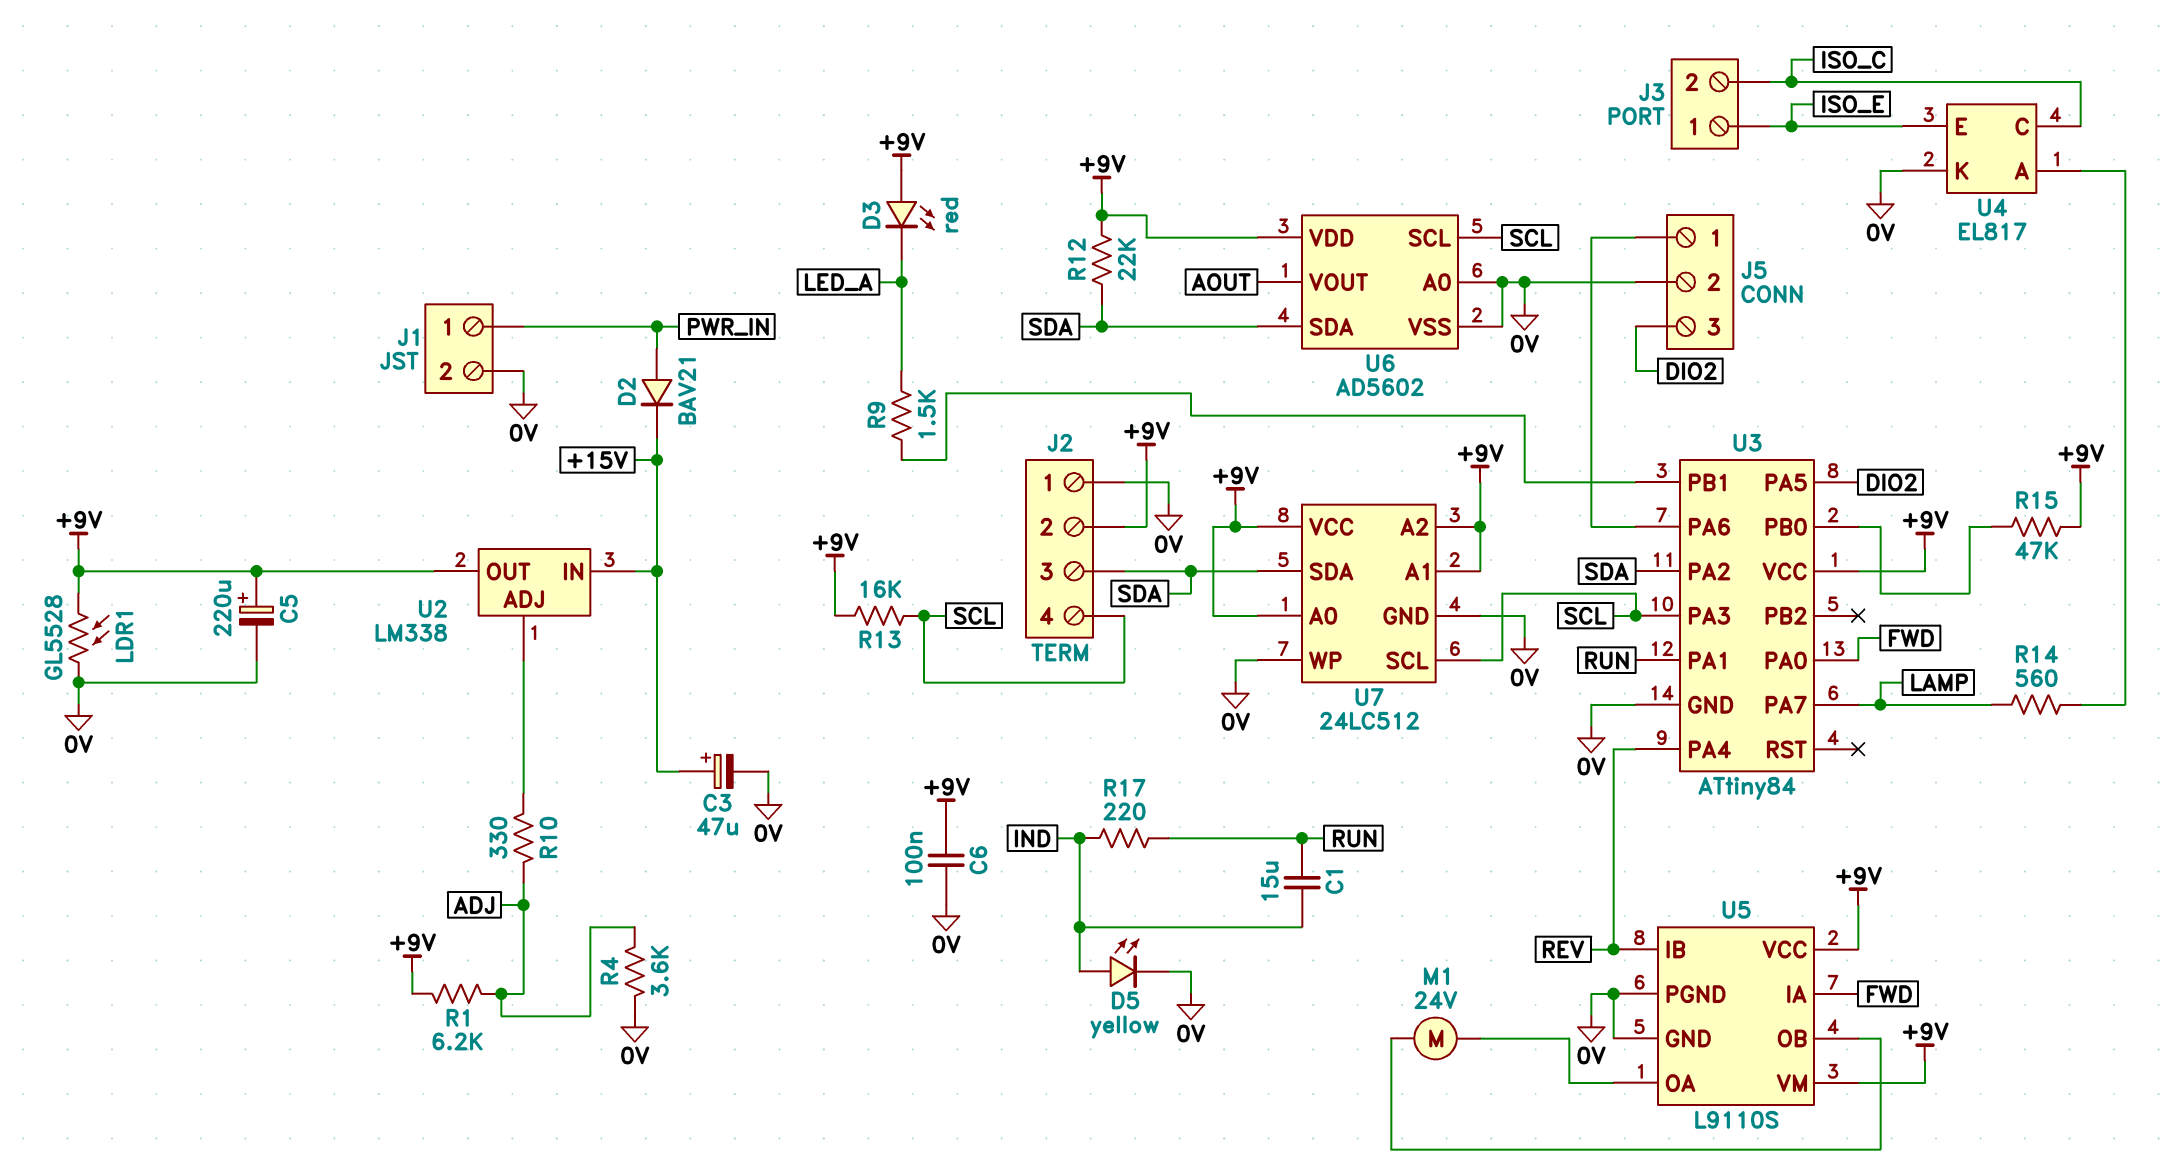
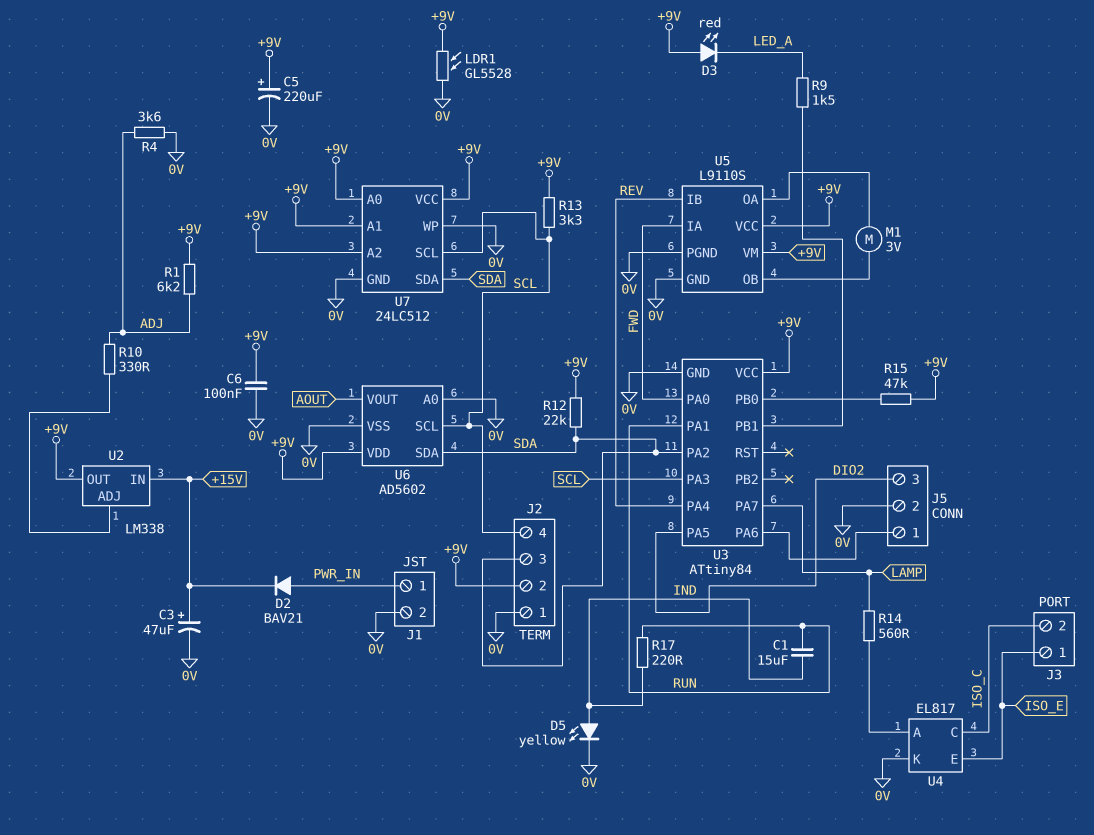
M1: motor 24V (U5/OA, U5/OB) -> motor 3V (U5/OA, U5/OB)
R13: 16k (+9V, SCL) -> 3.3k (+9V, SCL)

